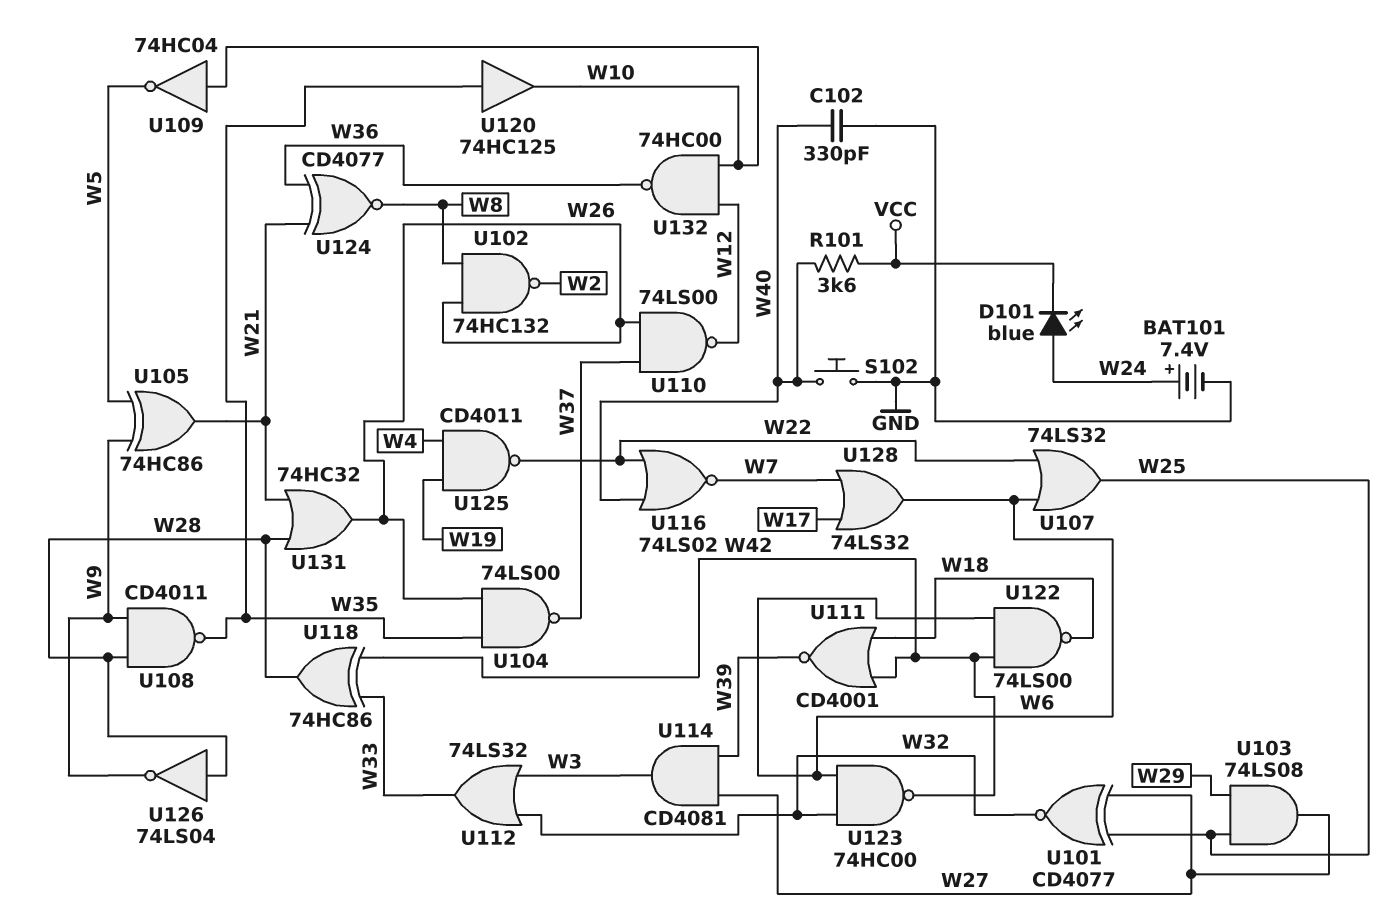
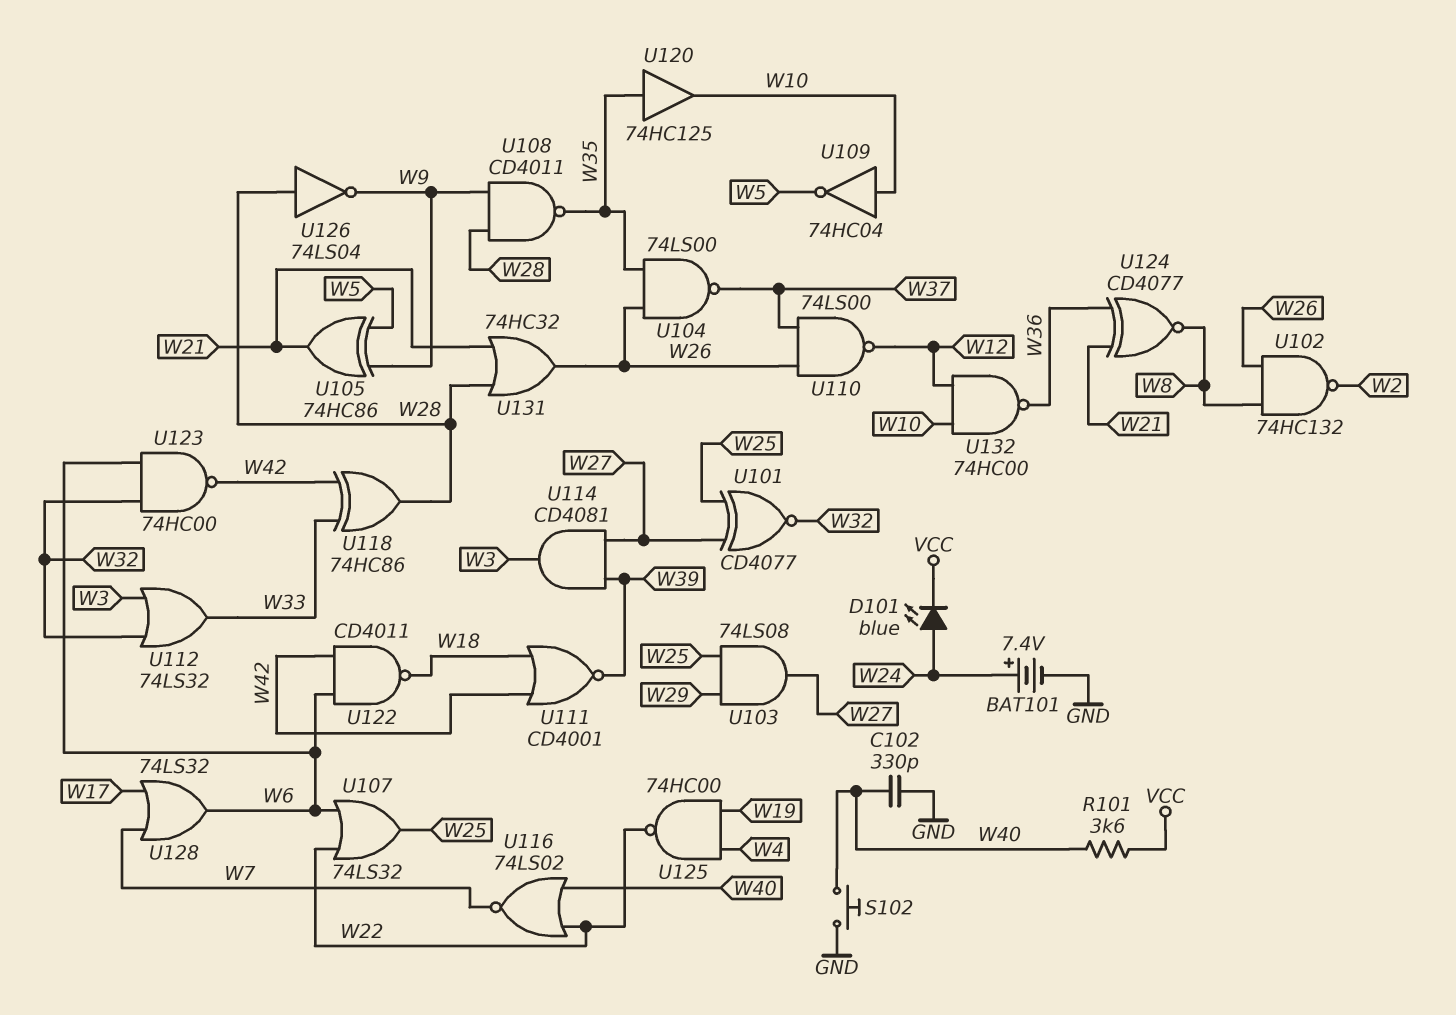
U122: NAND 74LS00 (in W6, in W42, out W18) -> NAND CD4011 (in W6, in W42, out W18)
U125: NAND CD4011 (in W4, in W19, out W22) -> NAND 74HC00 (in W4, in W19, out W22)

